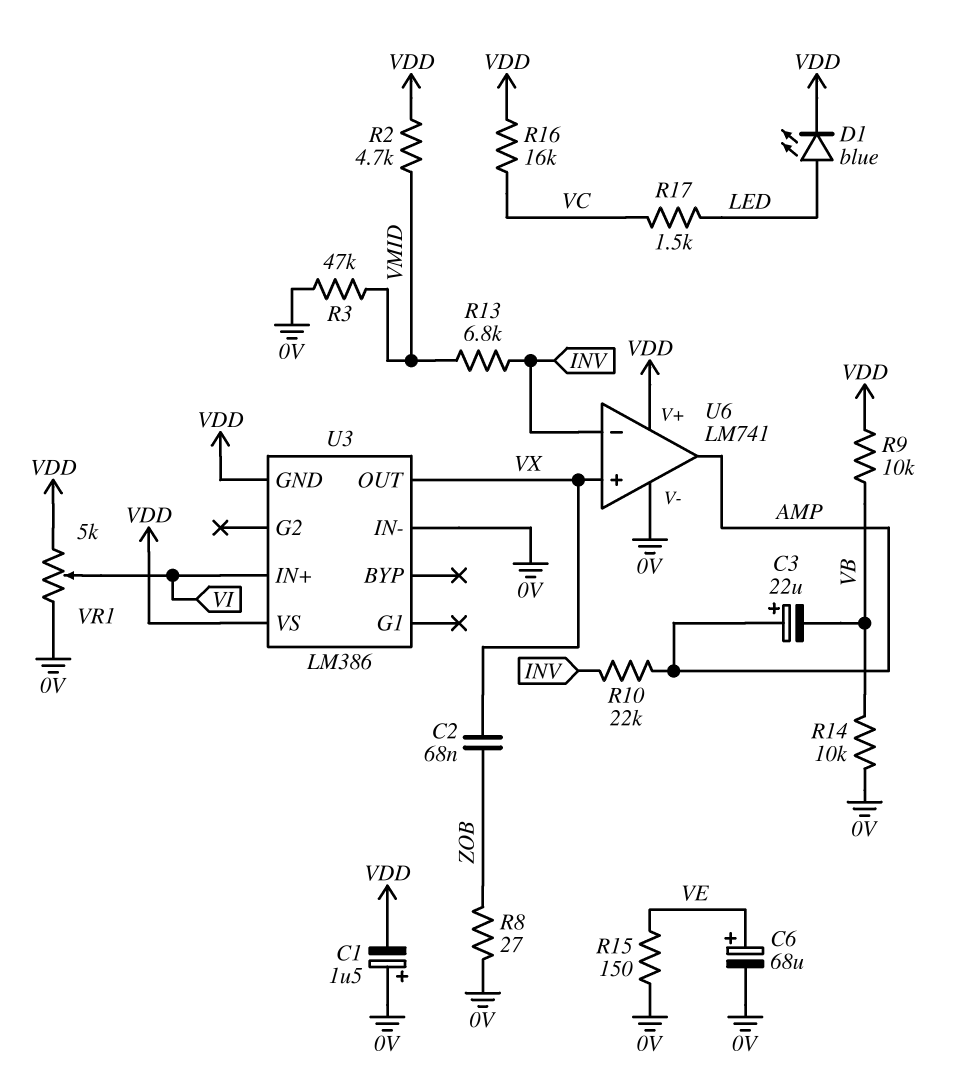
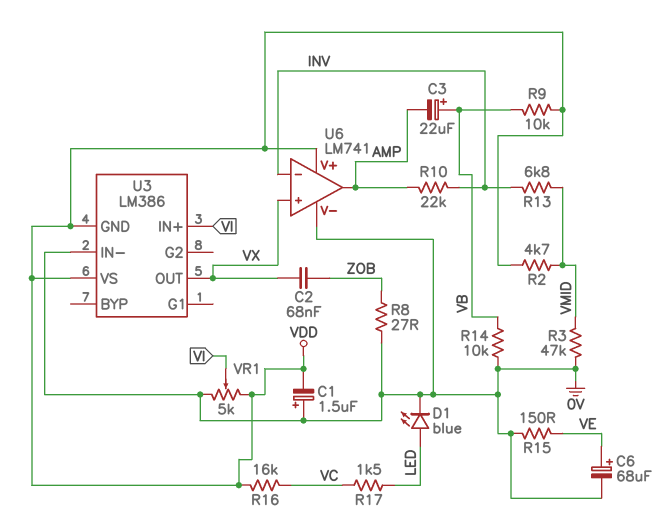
C3: 22uF (plus AMP, minus VB) -> 22uF (plus VB, minus AMP)
D1: LED blue (A LED, K VDD) -> LED blue (A LED, K 0V)

